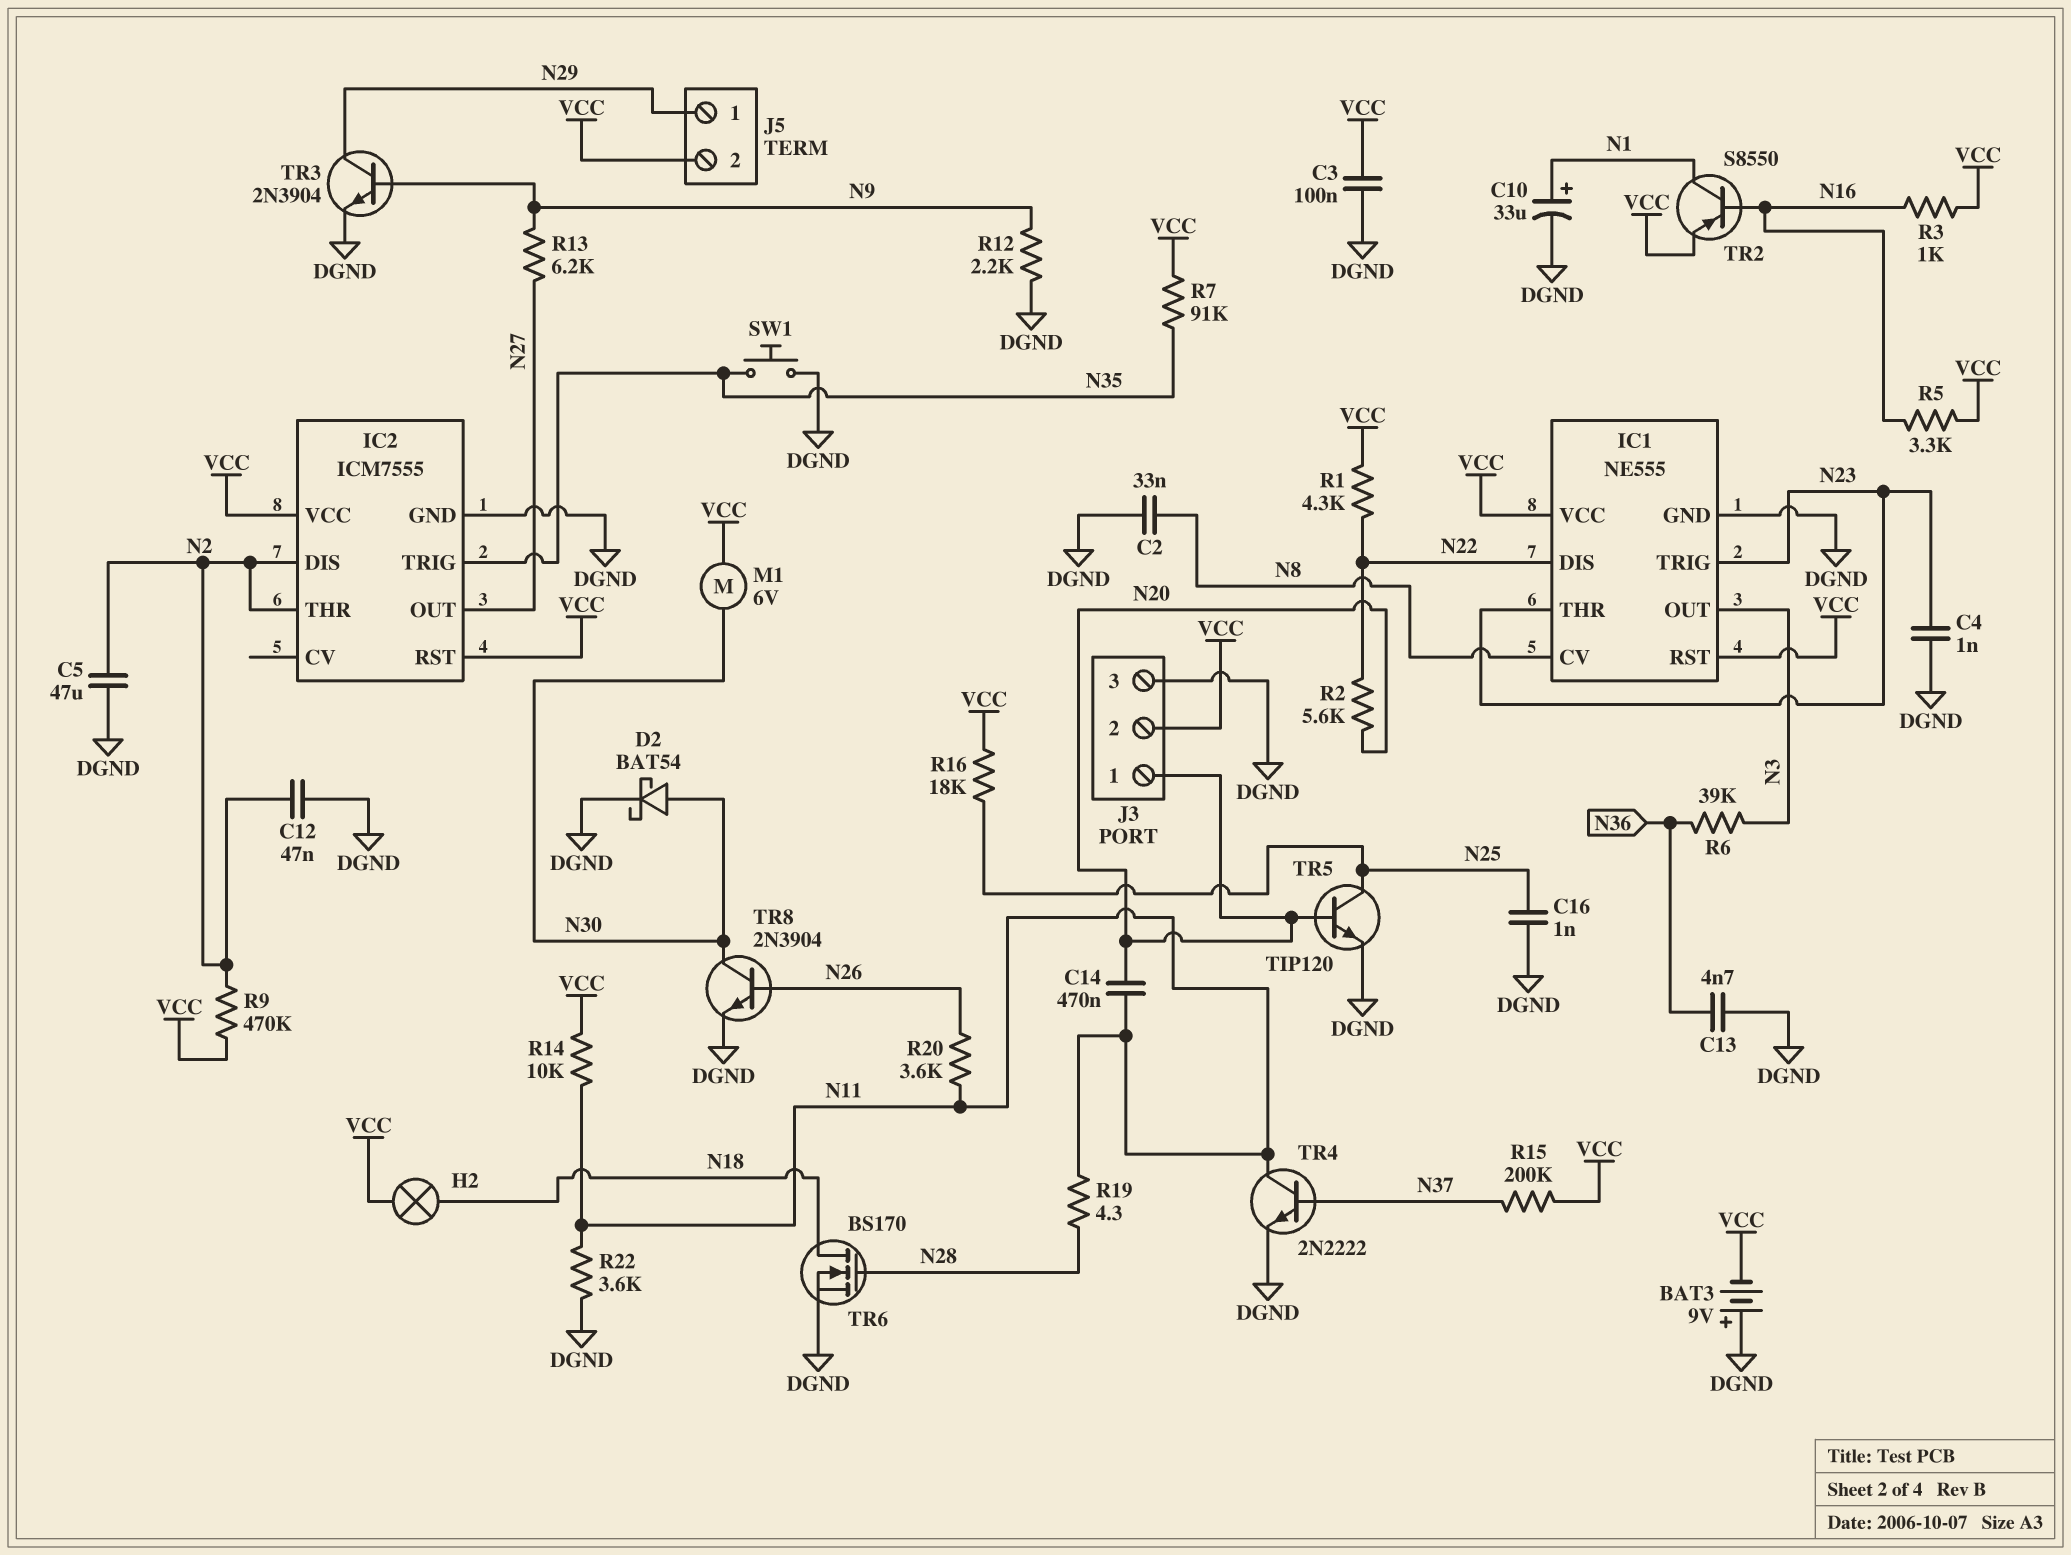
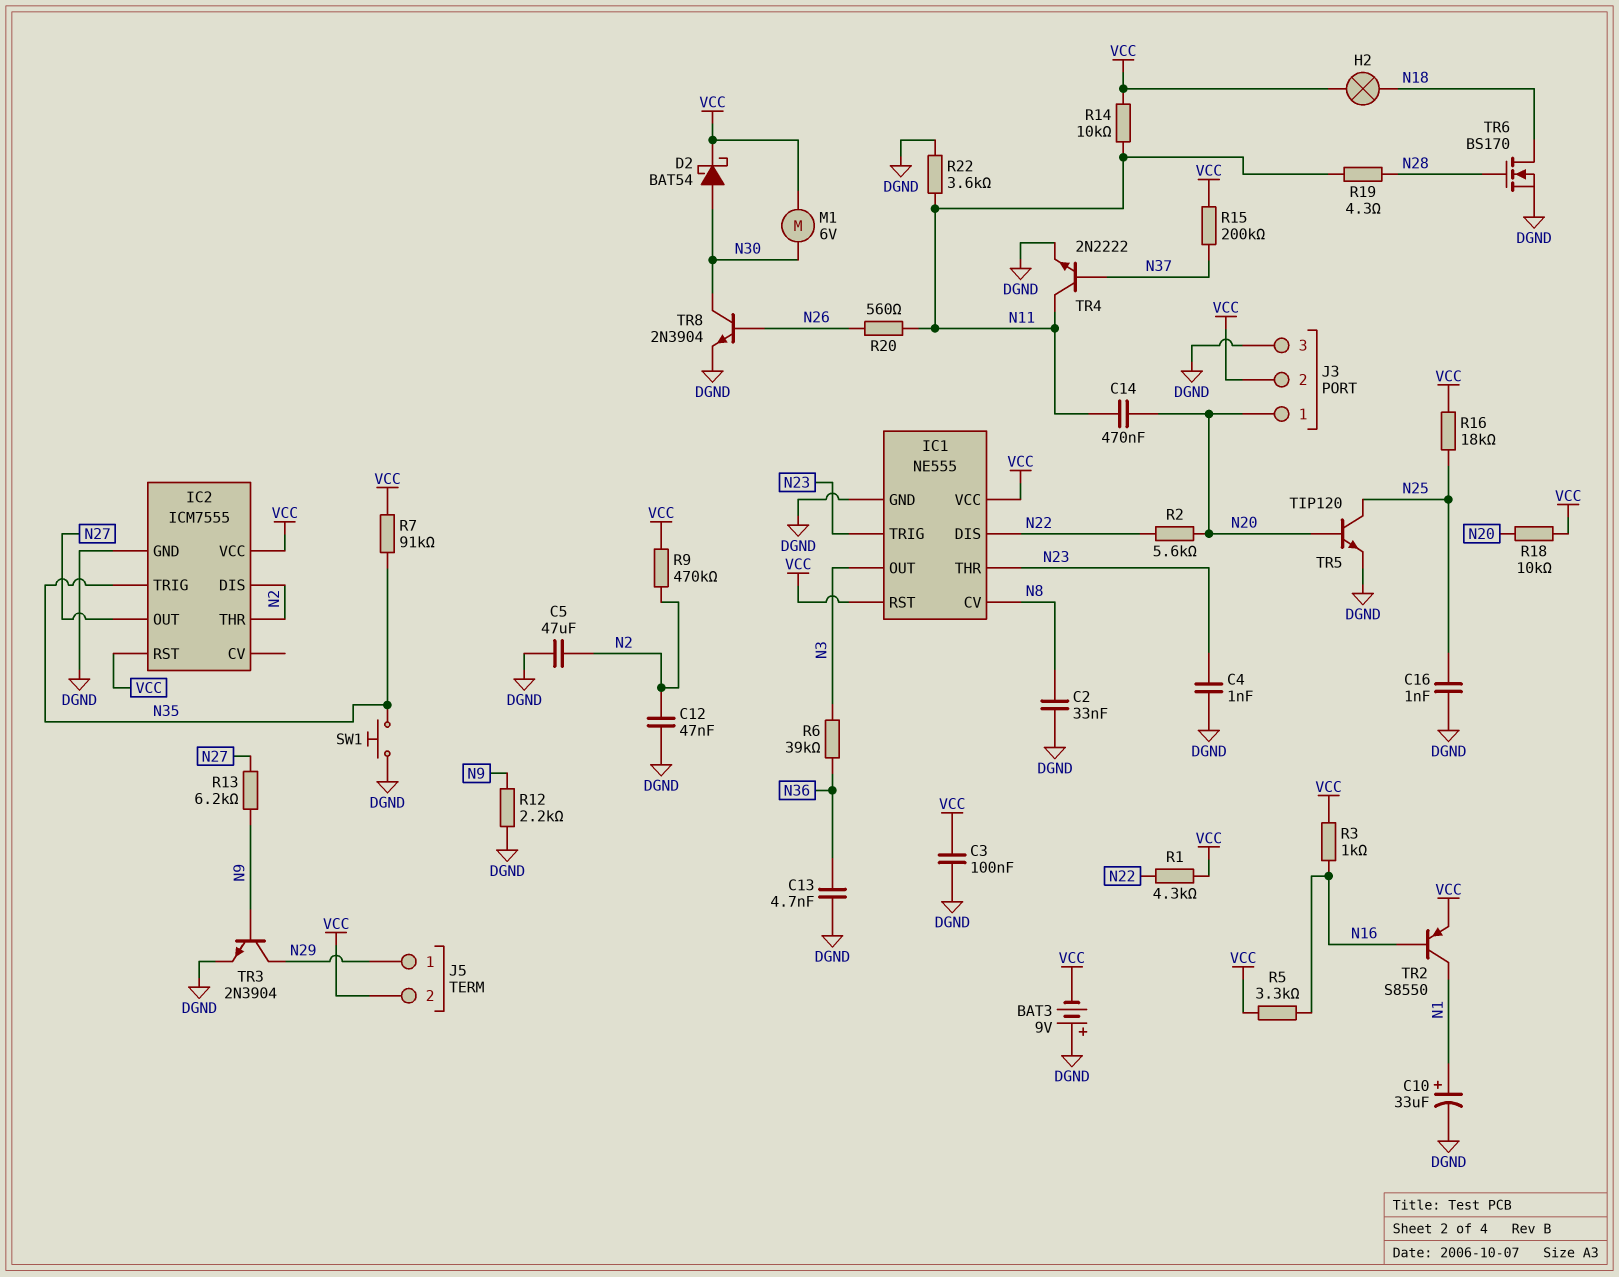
D2: schottky BAT54 (A N30, K DGND) -> schottky BAT54 (A N30, K VCC)
R18: none -> 10k (N20, VCC)
R20: 3.6k (N11, N26) -> 560 (N11, N26)

